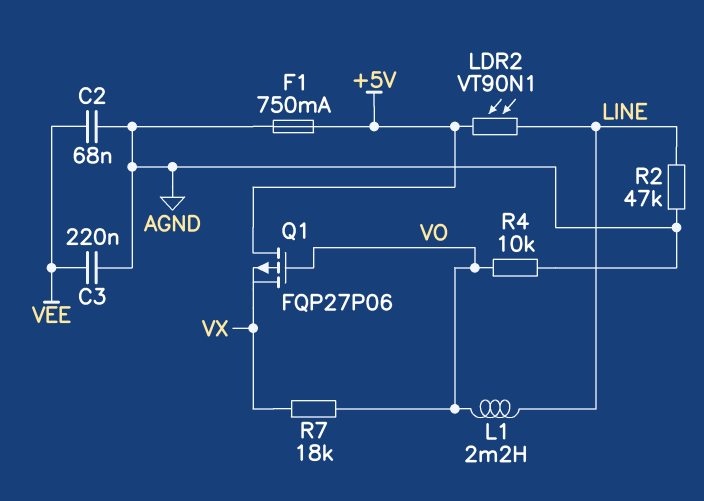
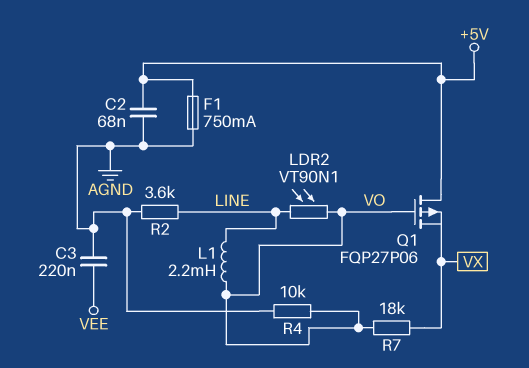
C2: 68nF (AGND, VEE) -> 68nF (+5V, AGND)
LDR2: VT90N1 (+5V, LINE) -> VT90N1 (LINE, VO)
R2: 47k (AGND, LINE) -> 3.6k (AGND, LINE)

